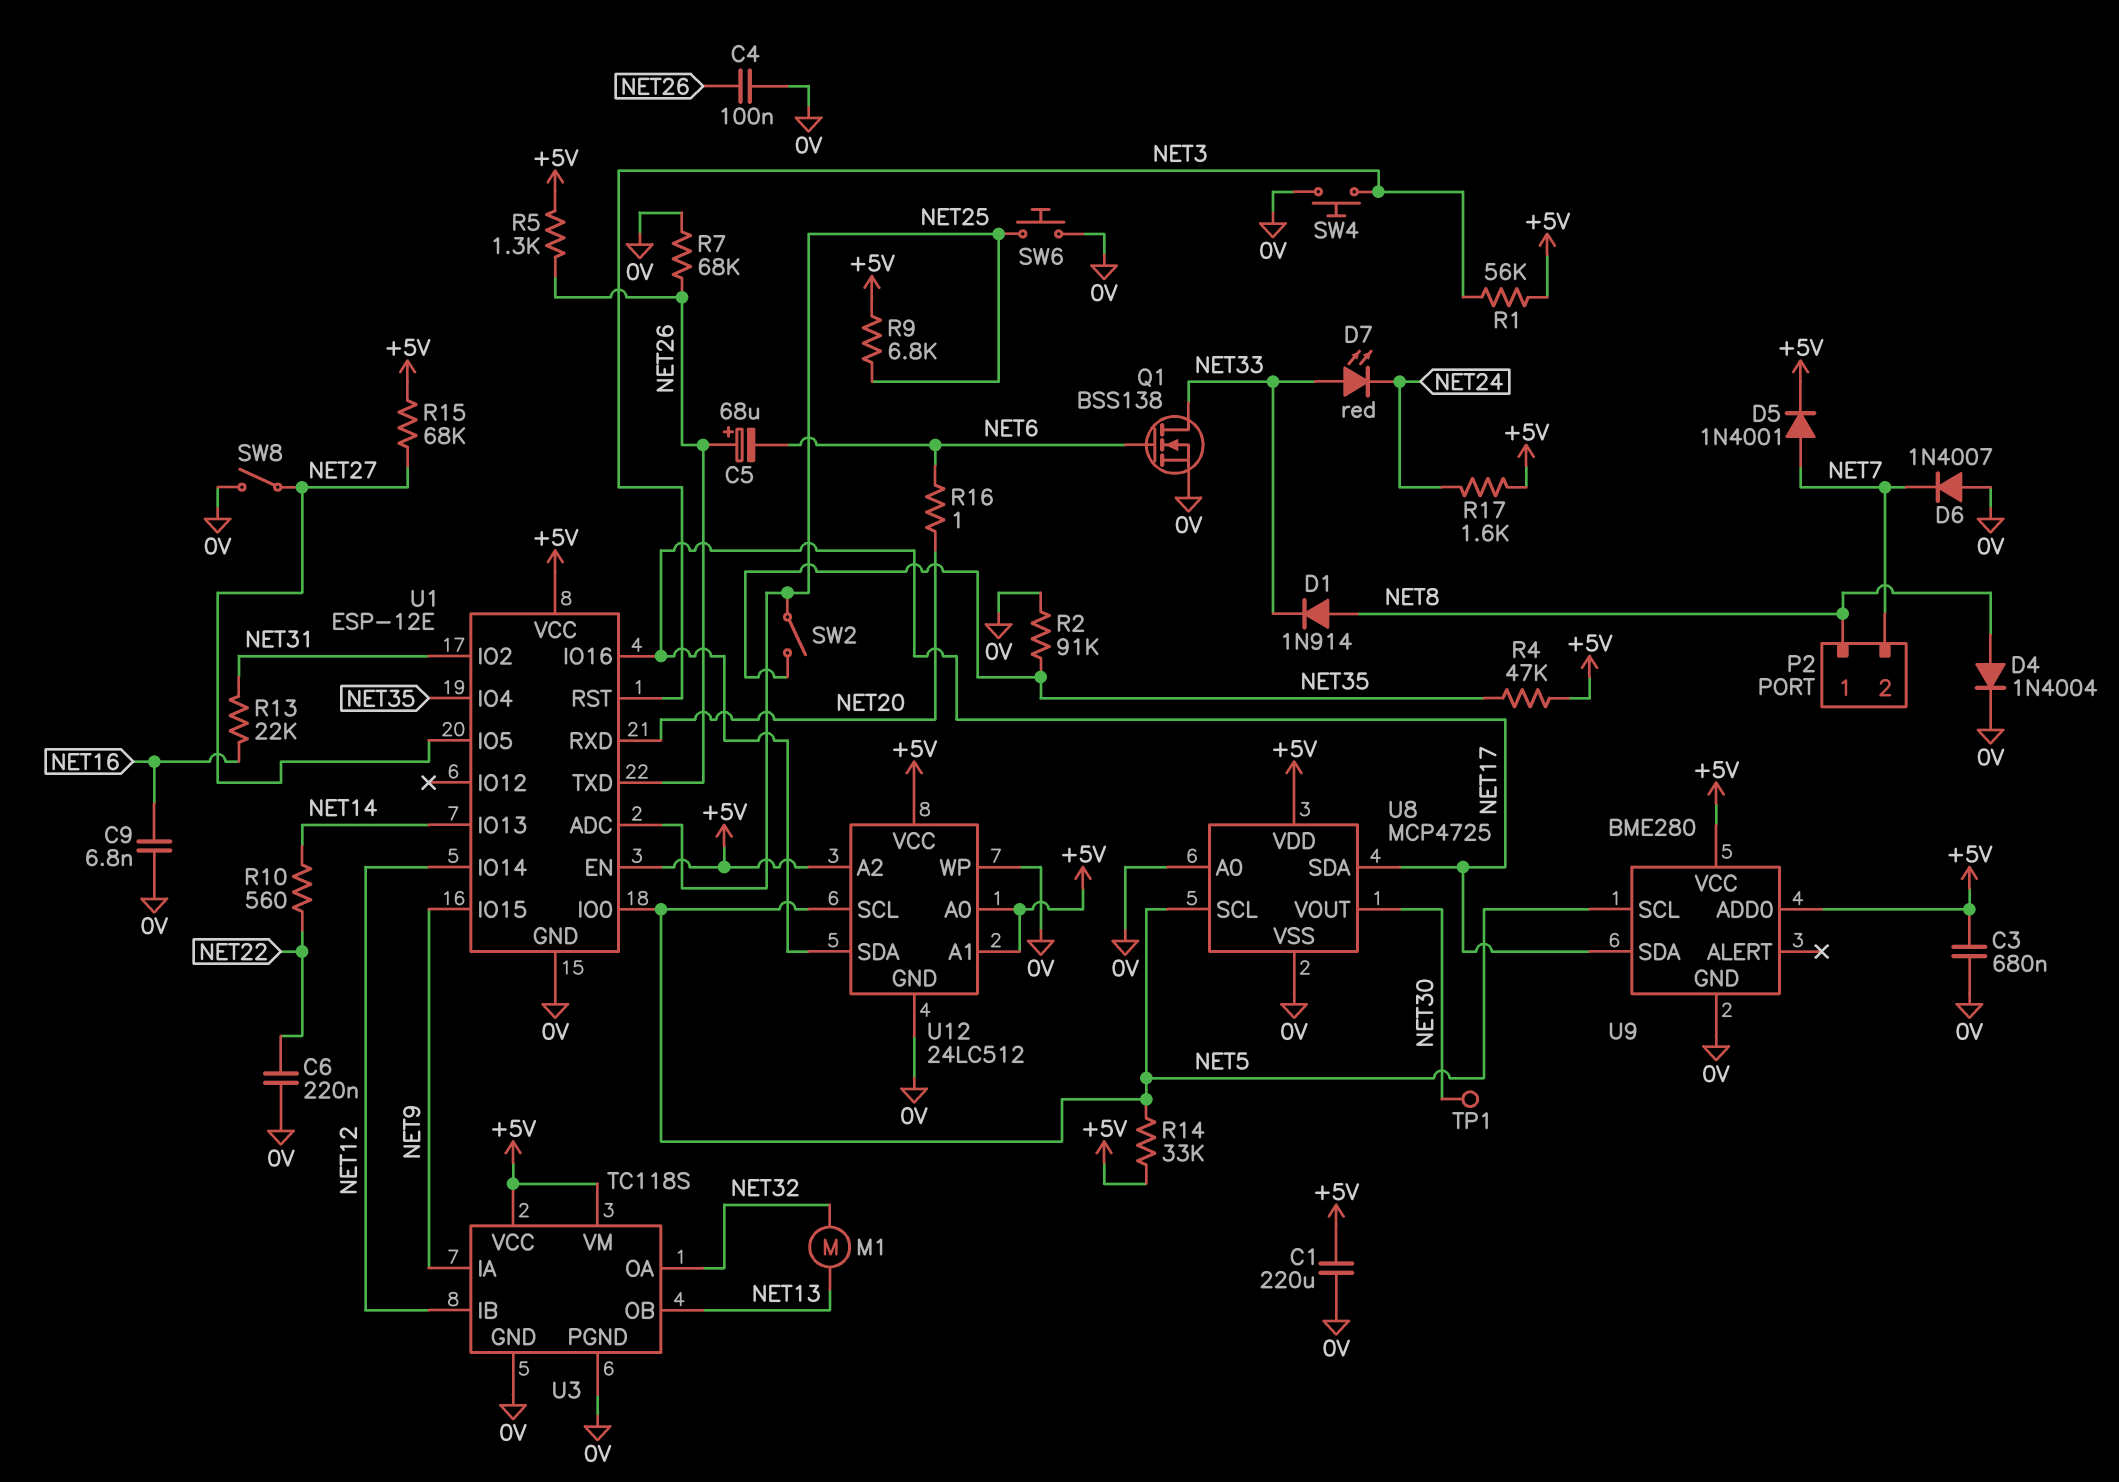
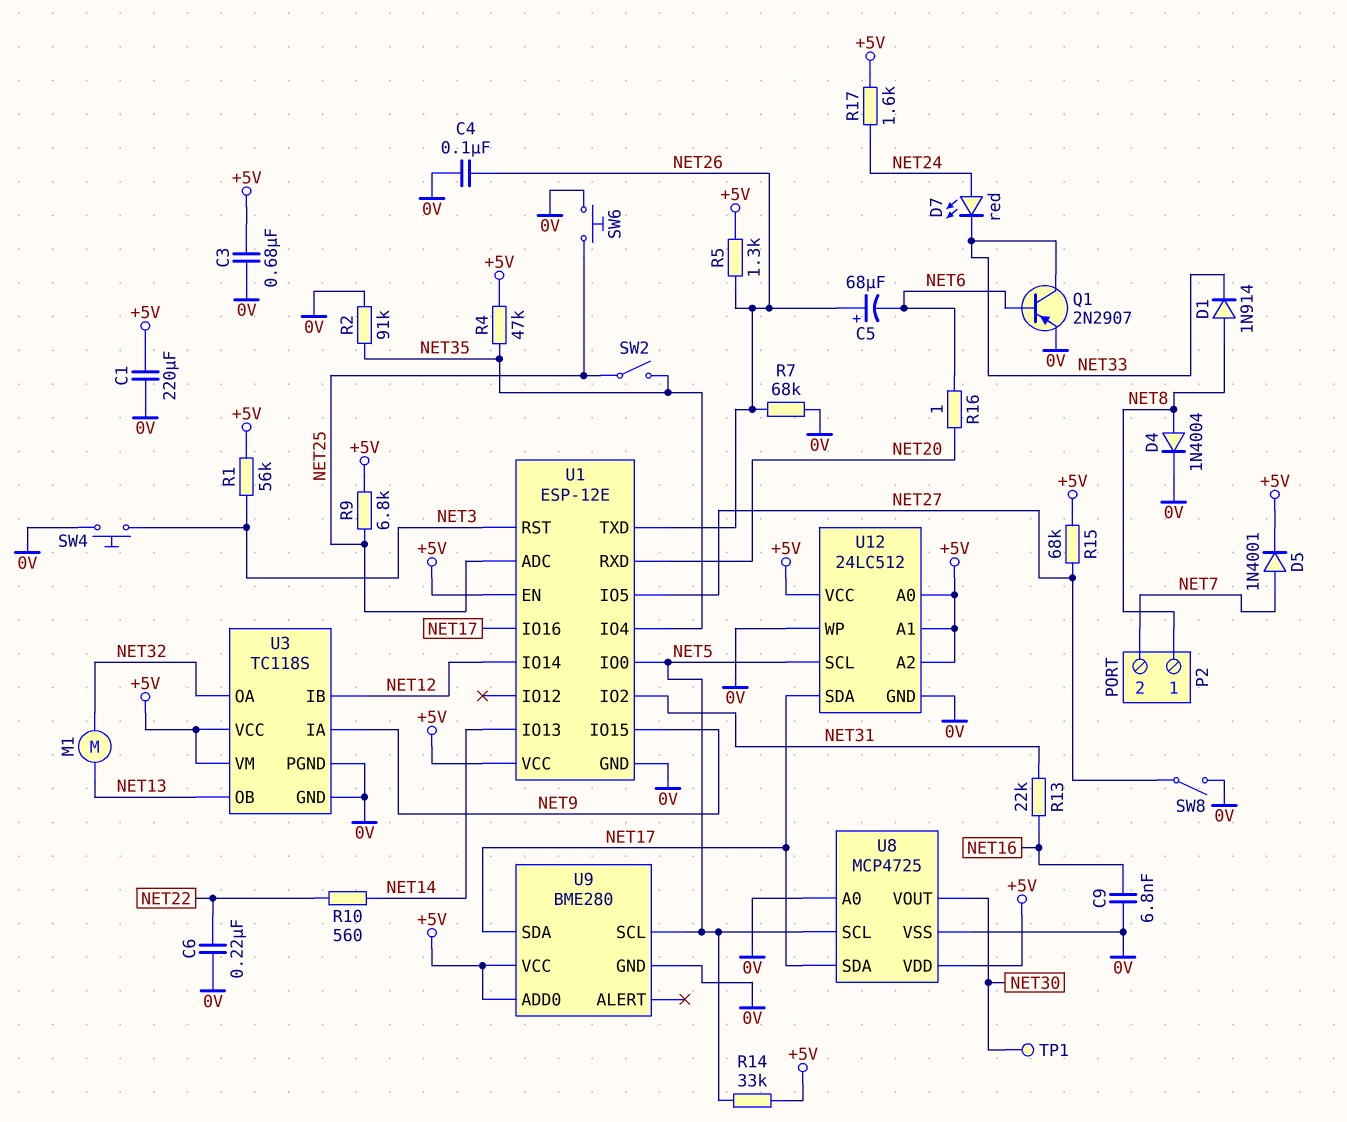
D6: diode 1N4007 (A 0V, K NET7) -> none
D7: LED red (A NET33, K NET24) -> LED red (A NET24, K NET33)
Q1: NMOS BSS138 (G NET6, D NET33, S 0V) -> PNP 2N2907 (B NET6, C NET33, E 0V)

